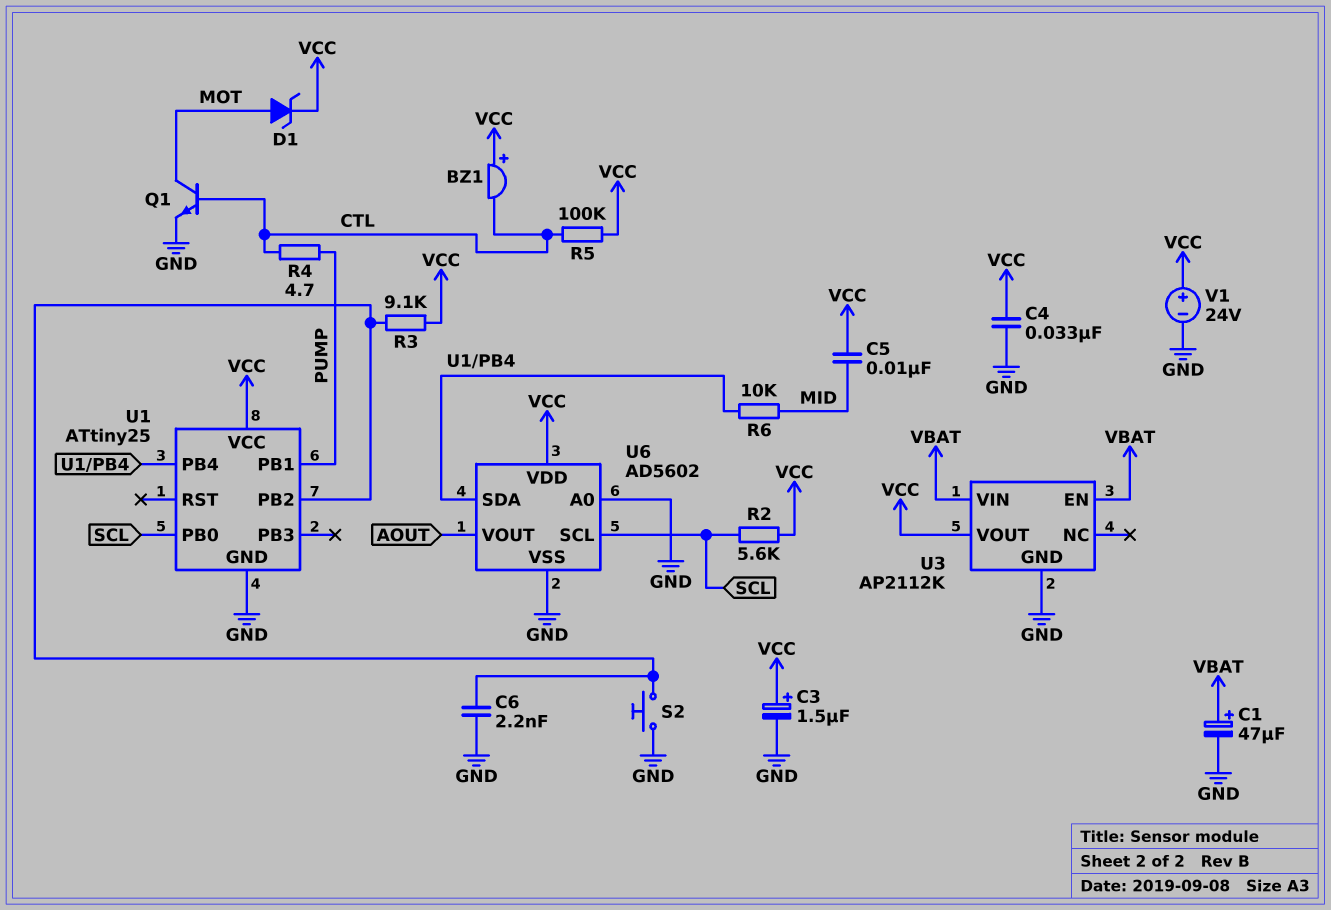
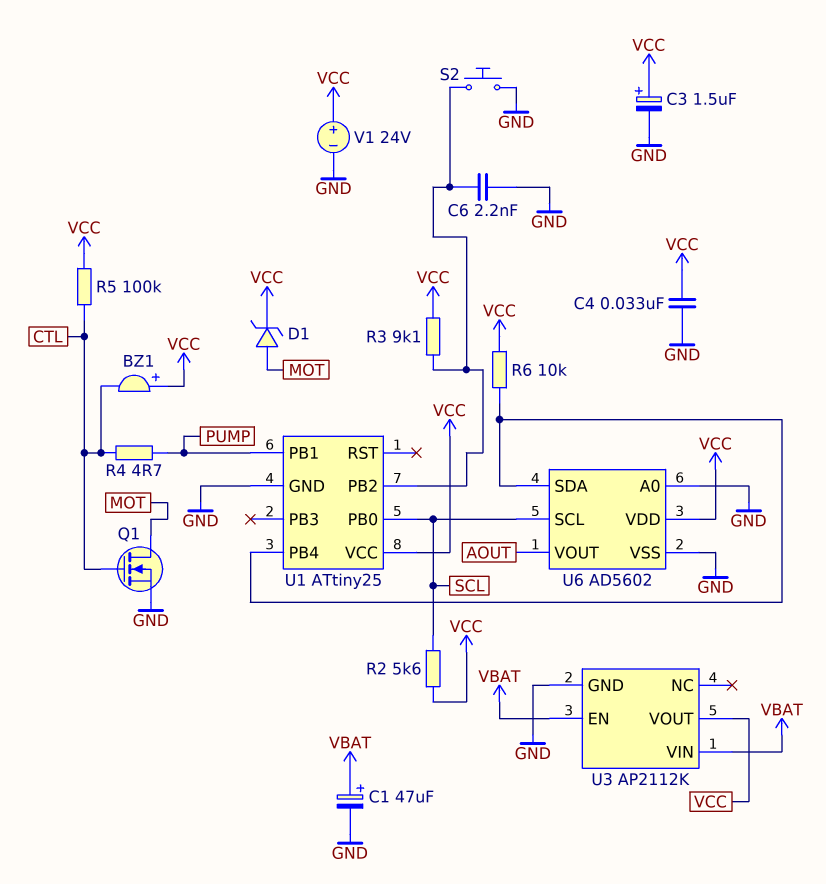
C5: 10nF (MID, VCC) -> none
Q1: NPN (B CTL, C MOT, E GND) -> NMOS (G CTL, D MOT, S GND)
R6: 10k (MID, U1/PB4) -> 10k (U1/PB4, VCC)

